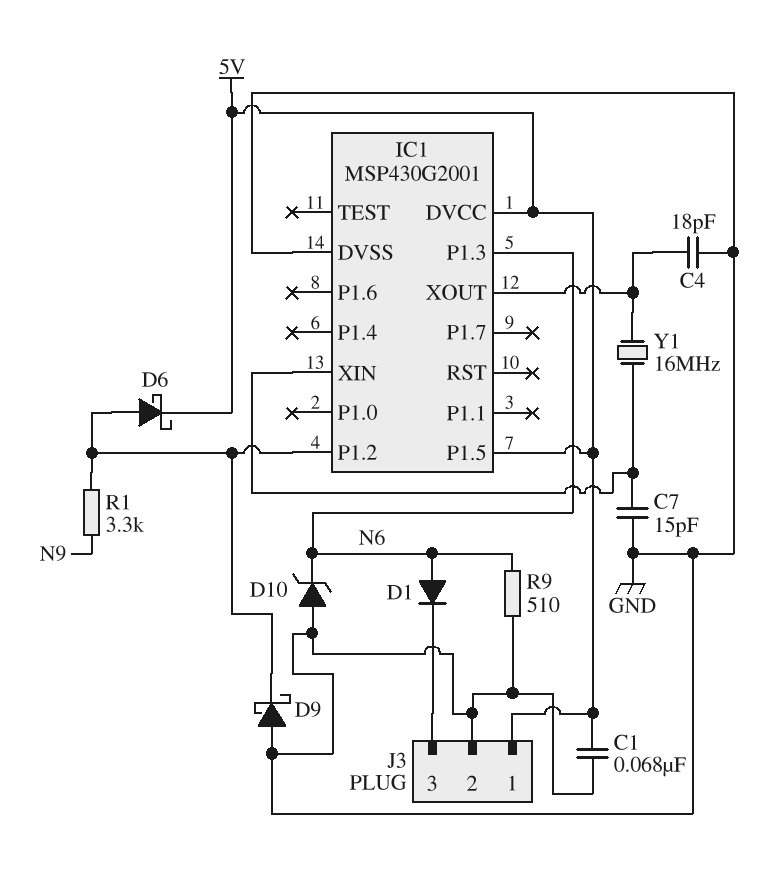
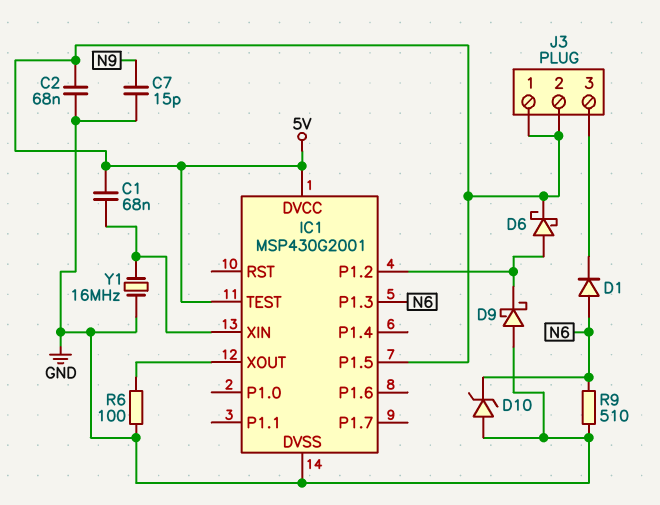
C1: 68nF (5V, GND) -> 68nF (5V, IC1/XIN)
C2: none -> 68nF (5V, GND)
C4: 18pF (GND, IC1/XOUT) -> none
C7: 15pF (GND, IC1/XIN) -> 15pF (GND, N9)
IC1 pin TEST: none -> 5V
J3 pin 2: GND -> 5V
R1: 3.3k (IC1/P1.2, N9) -> none
R6: none -> 100 (GND, IC1/XOUT)
Y1: 16MHz (IC1/XIN, IC1/XOUT) -> 16MHz (GND, IC1/XIN)

